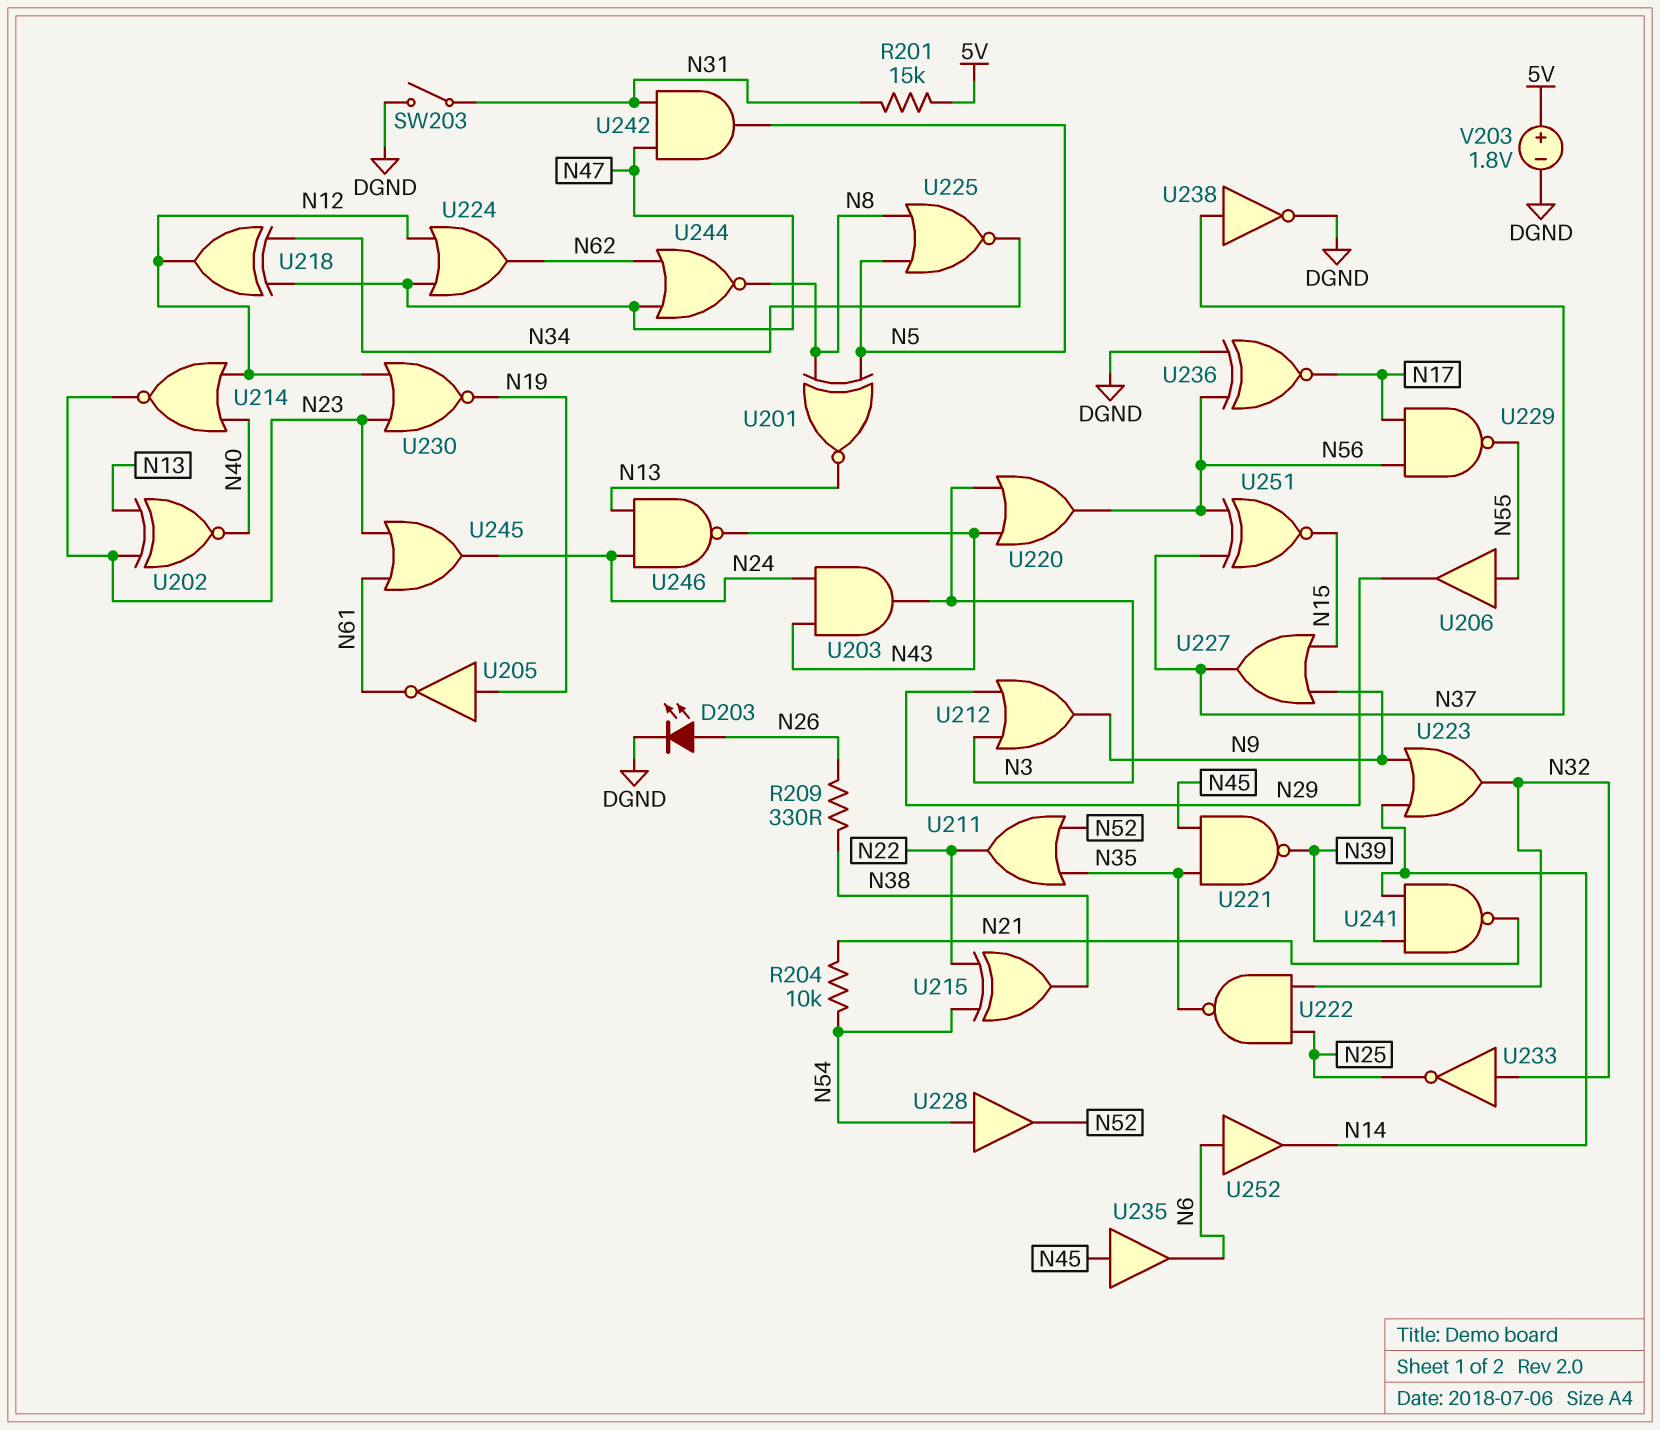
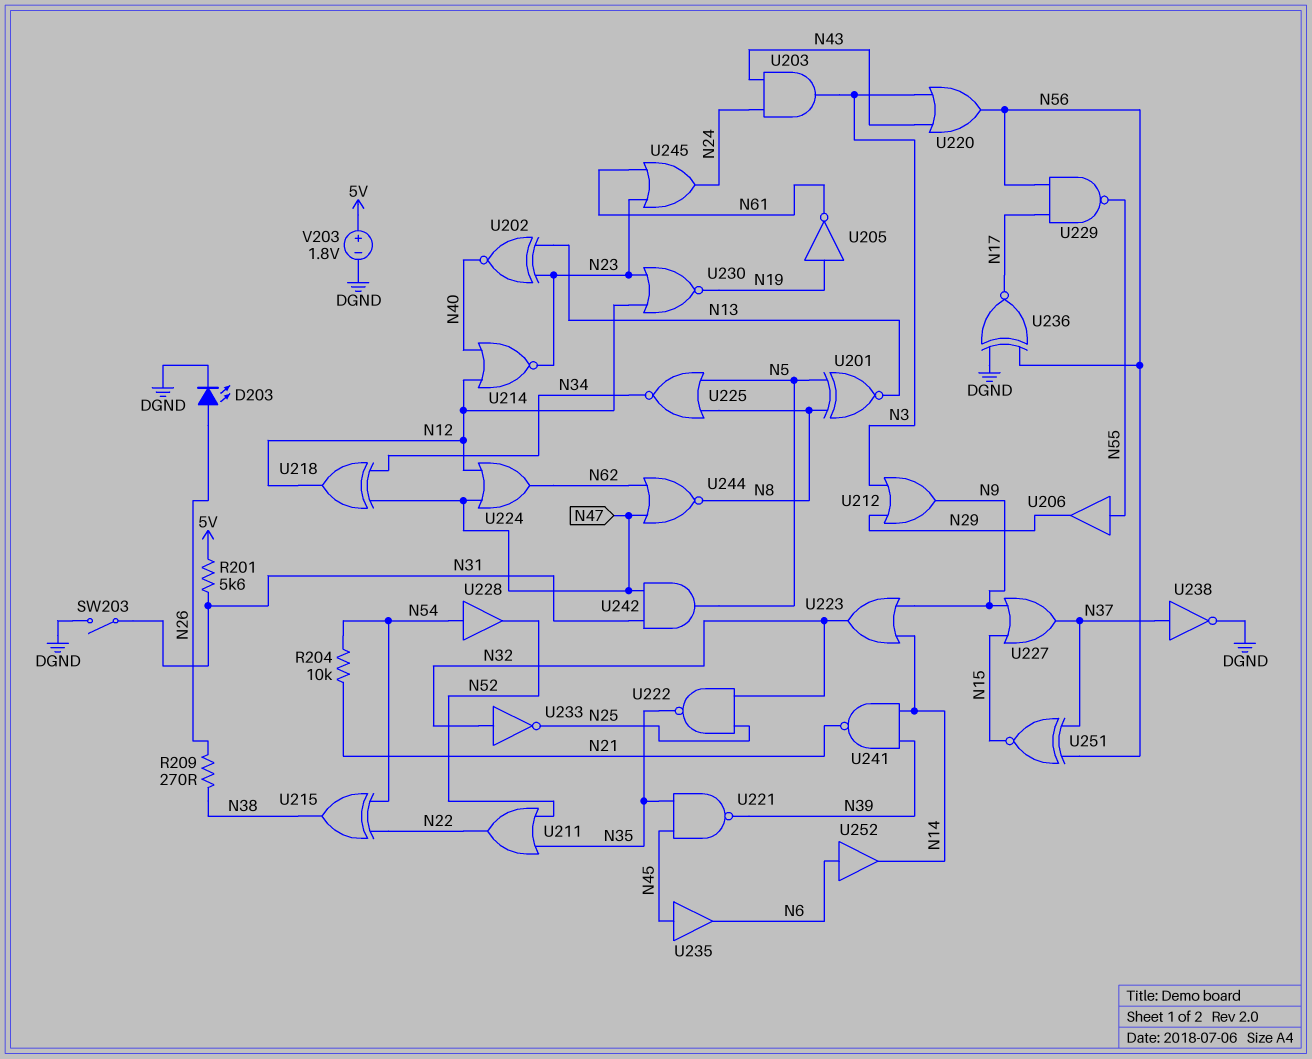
R201: 15k (5V, N31) -> 5.6k (5V, N31)
R209: 330 (N26, N38) -> 270 (N26, N38)
U246: NAND (in N13, in N24, out N43) -> none

